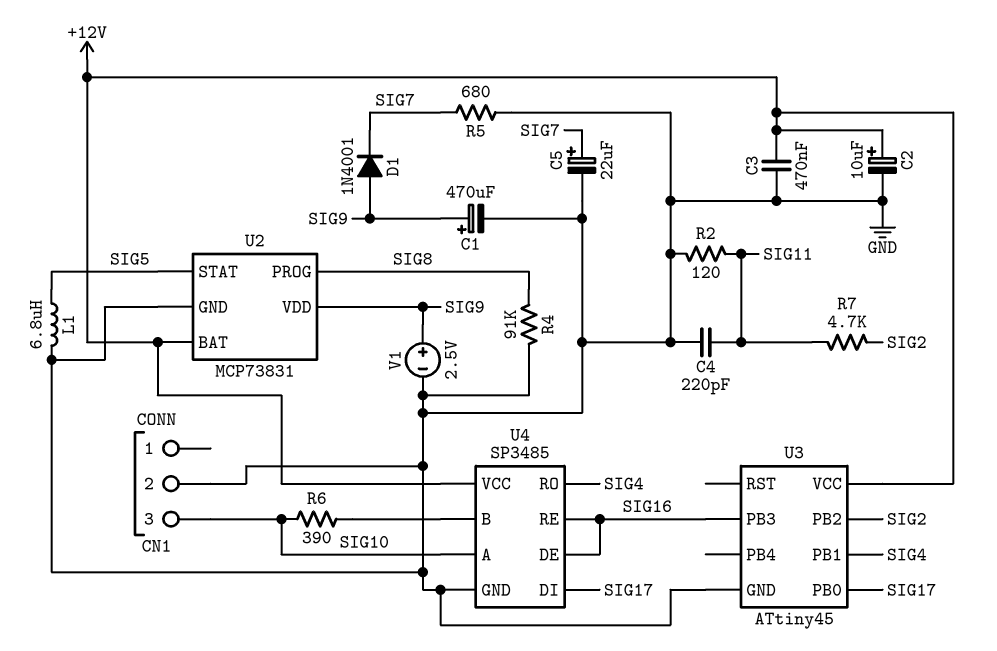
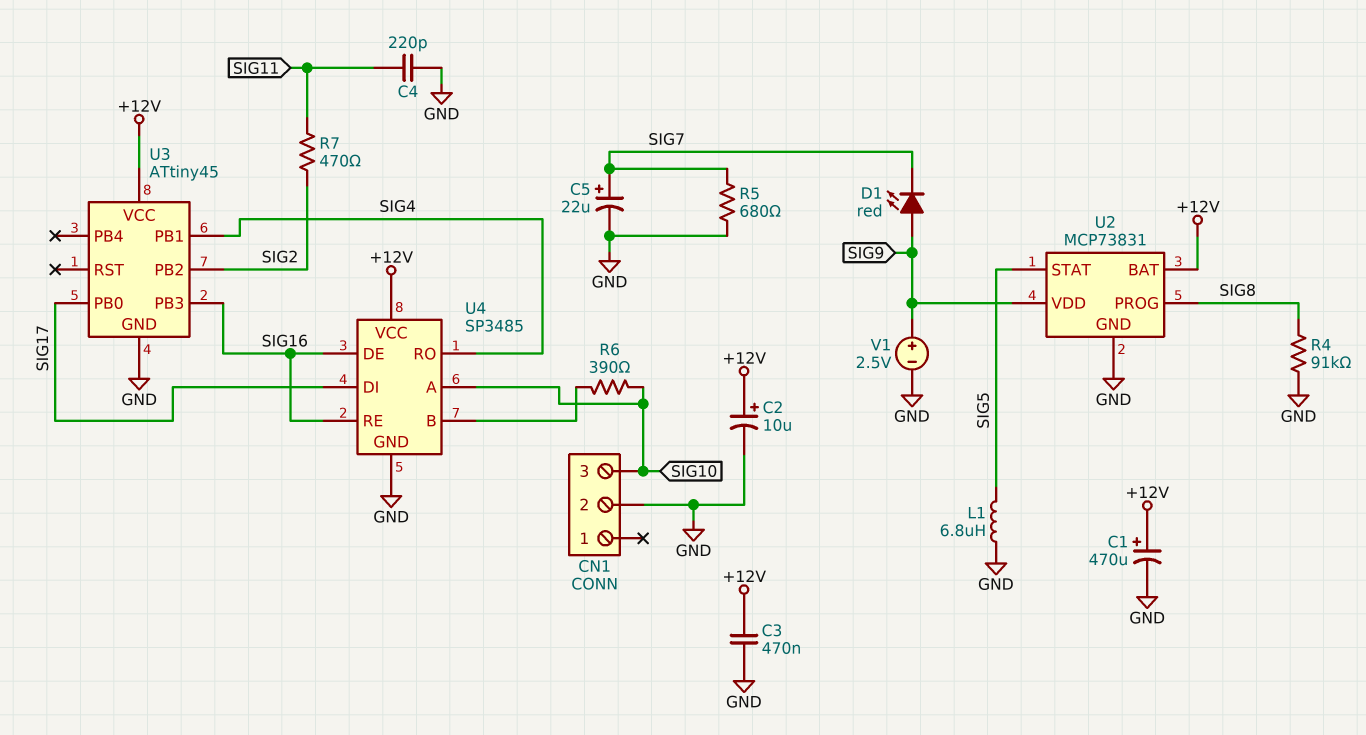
C1: 470uF (plus SIG9, minus GND) -> 470uF (plus +12V, minus GND)
D1: diode 1N4001 (A SIG9, K SIG7) -> LED red (A SIG9, K SIG7)
R2: 120 (GND, SIG11) -> none
R7: 4.7k (SIG2, SIG11) -> 470 (SIG2, SIG11)

